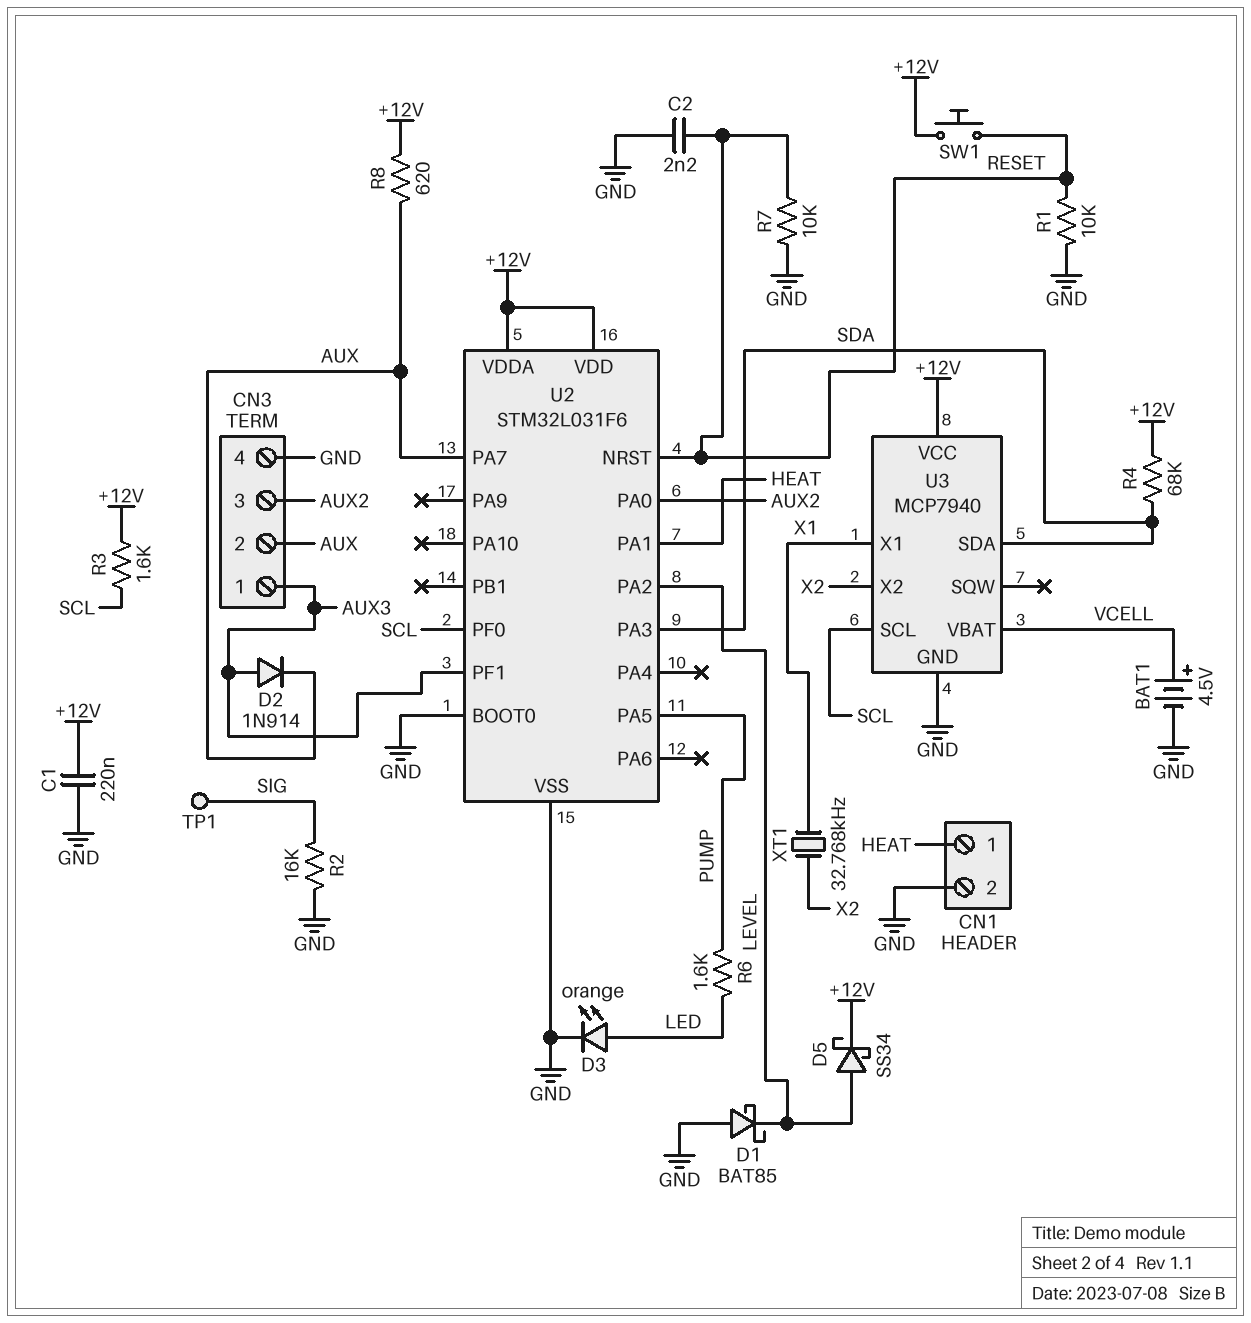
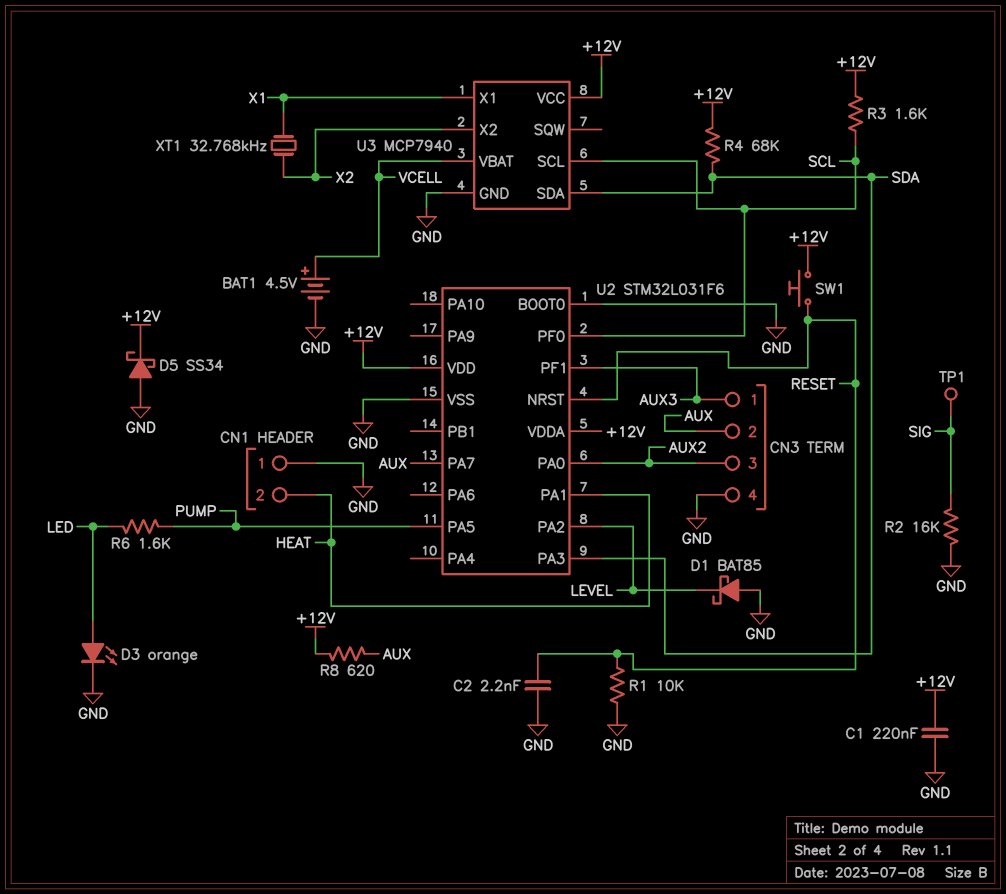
CN1 pin 1: HEAT -> GND
CN1 pin 2: GND -> HEAT
D2: diode 1N914 (A AUX3, K AUX) -> none
D5: schottky SS34 (A LEVEL, K +12V) -> schottky SS34 (A GND, K +12V)
R7: 10k (GND, RESET) -> none

